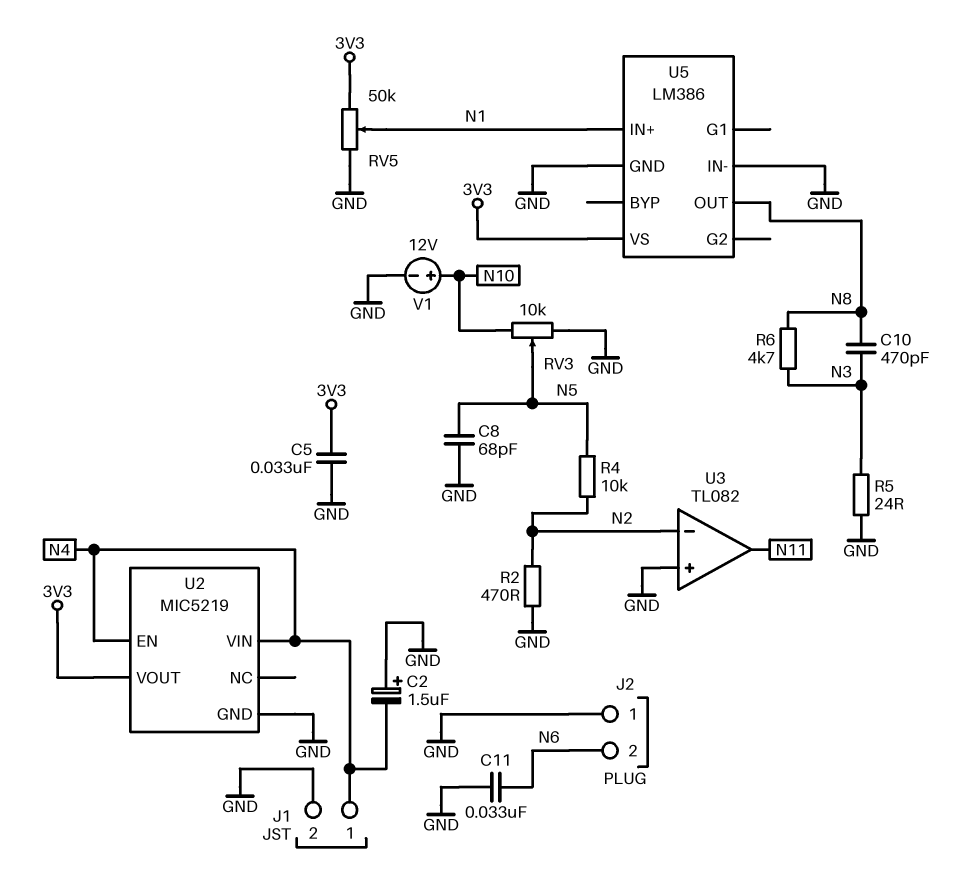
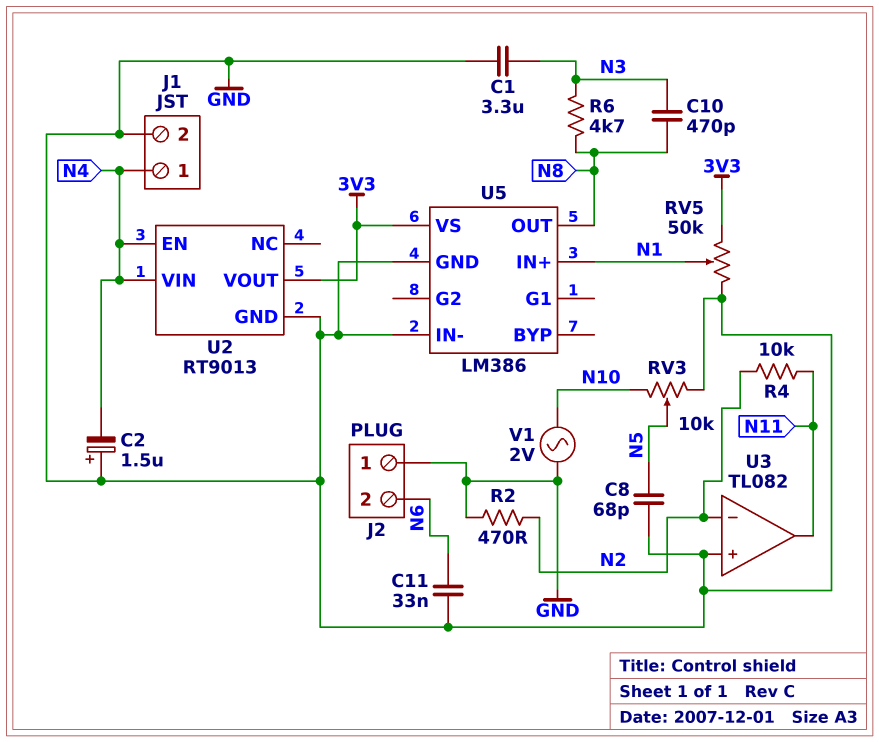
C1: none -> 3.3uF (GND, N3)
C5: 33nF (3V3, GND) -> none
R4: 10k (N2, N5) -> 10k (N2, N11)
R5: 24 (GND, N3) -> none
U2: MIC5219 -> RT9013
V1: 12V (plus N10, minus GND) -> AC 2V (GND, N10)

